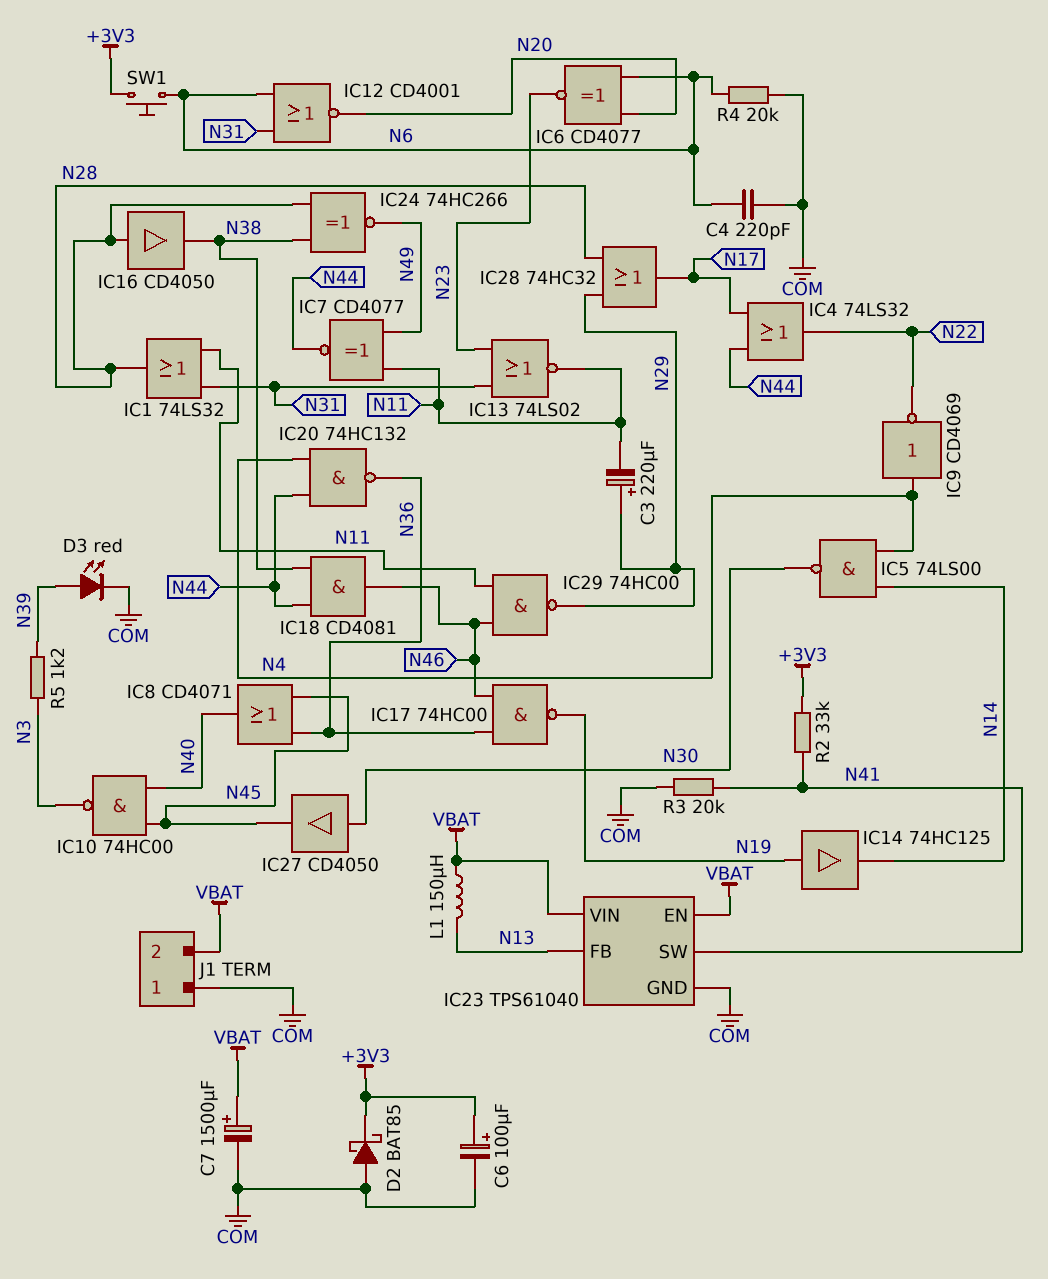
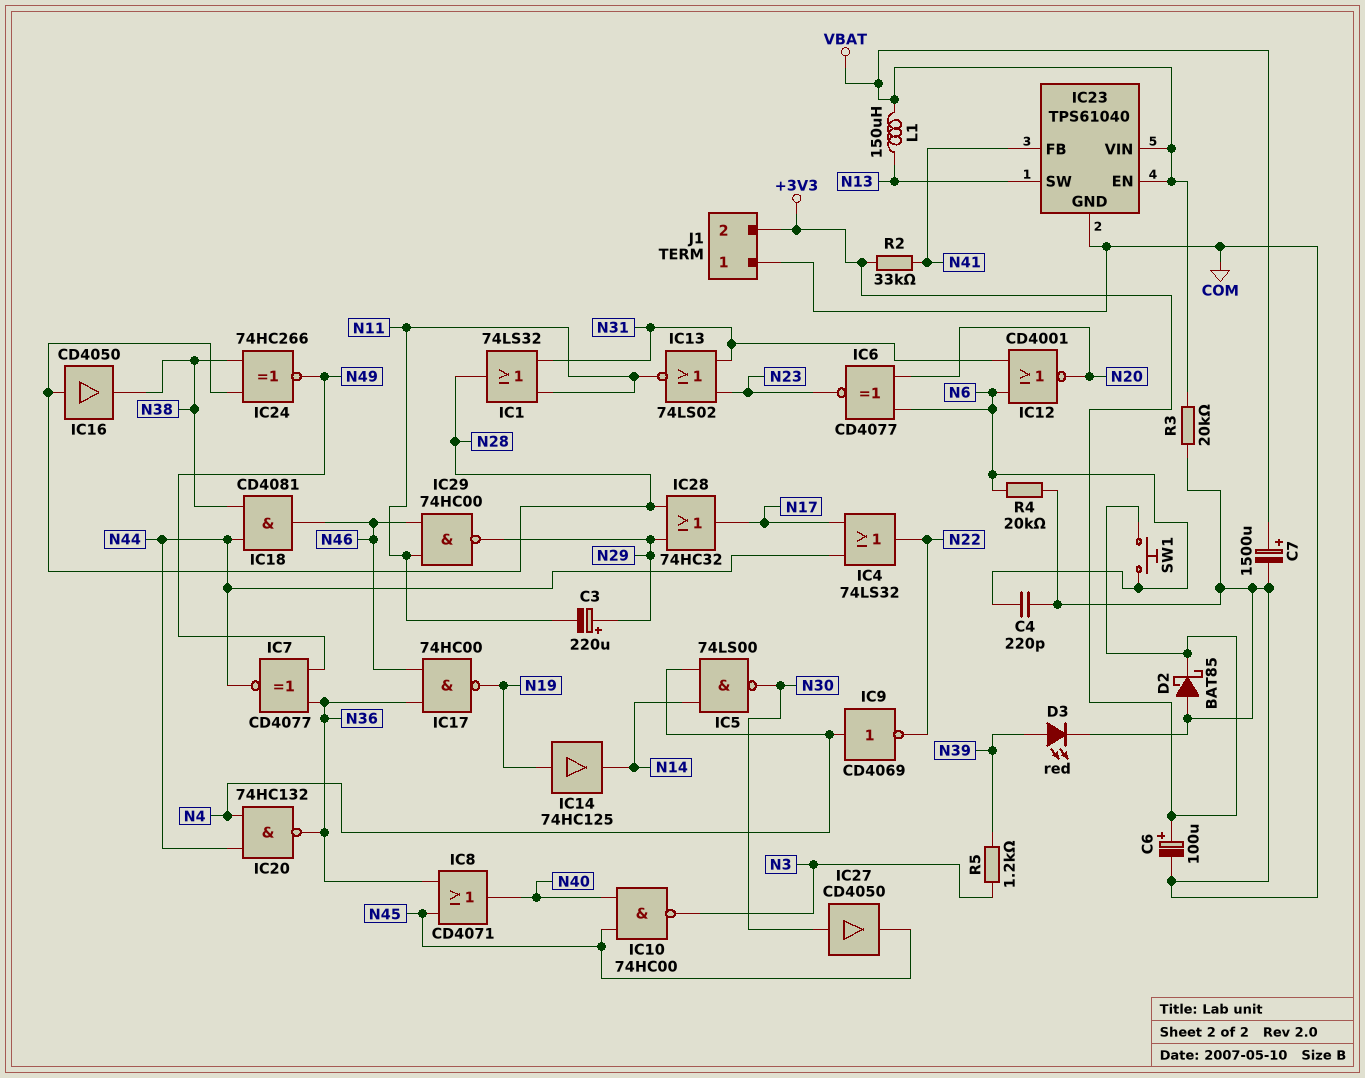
IC7: XNOR CD4077 (in N11, in N49, out N44) -> XNOR CD4077 (in N36, in N49, out N44)
IC23 pin FB: N13 -> N41
IC23 pin SW: N41 -> N13
J1 pin 2: VBAT -> +3V3
R3: 20k (COM, N41) -> 20k (COM, VBAT)

